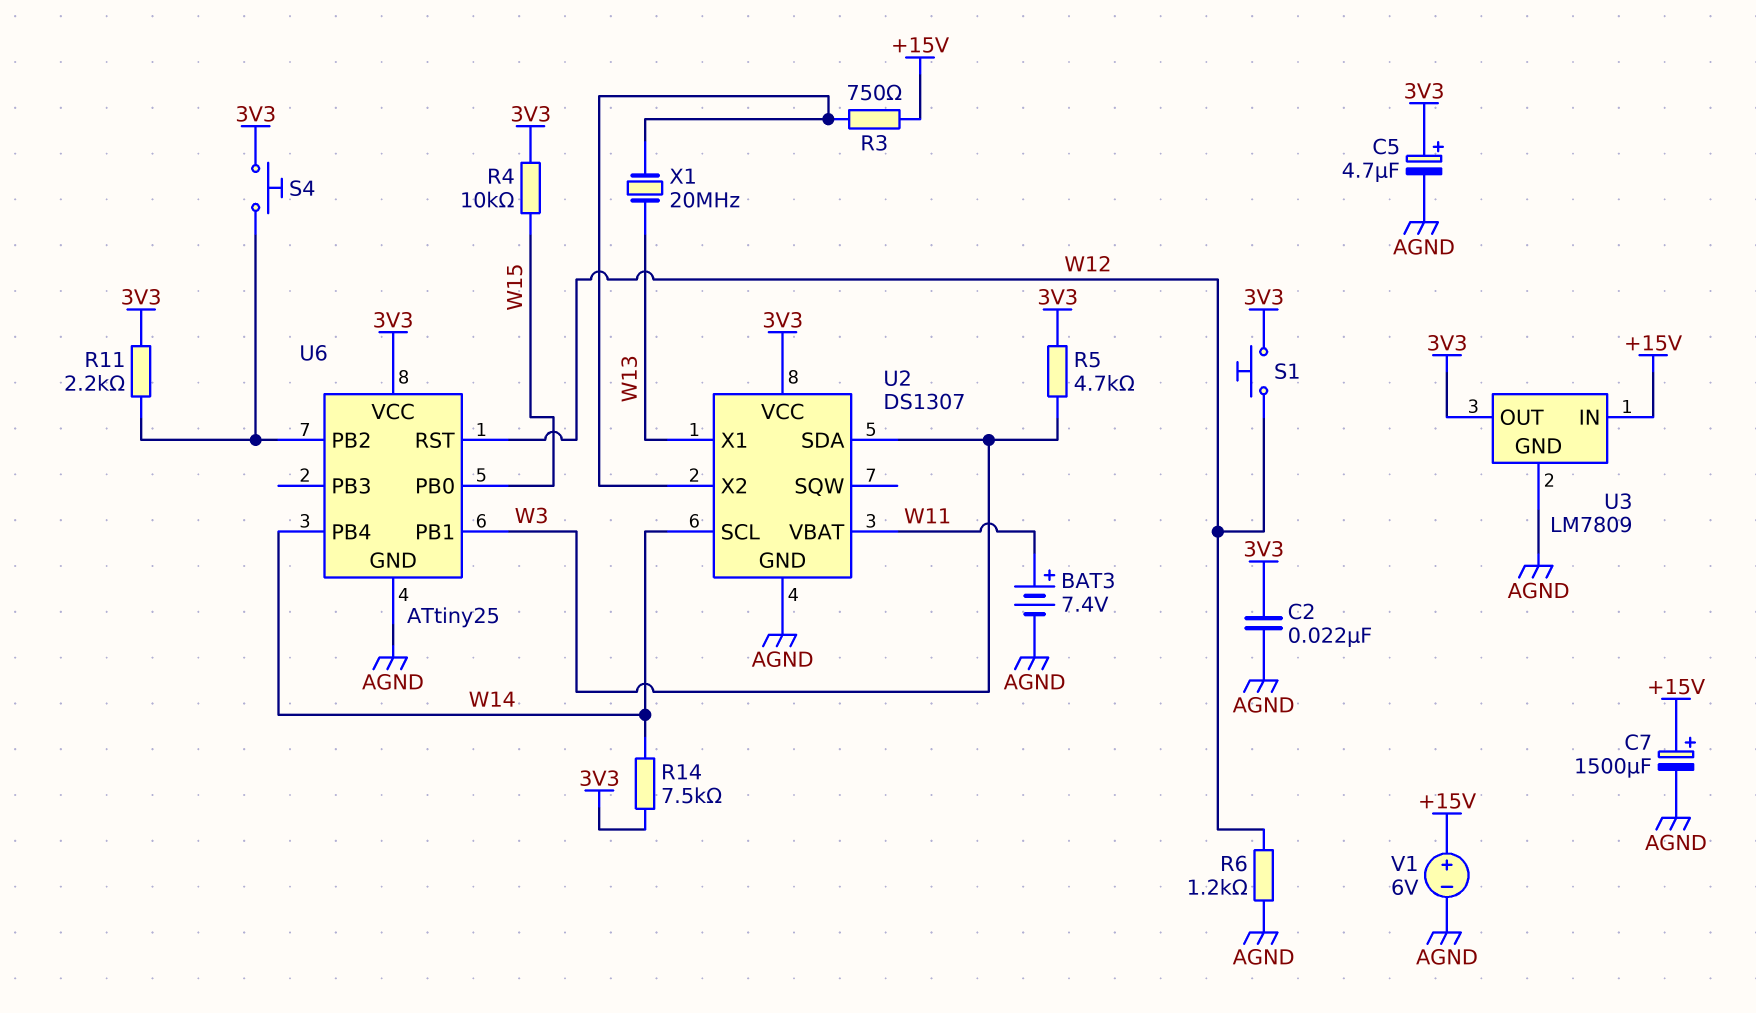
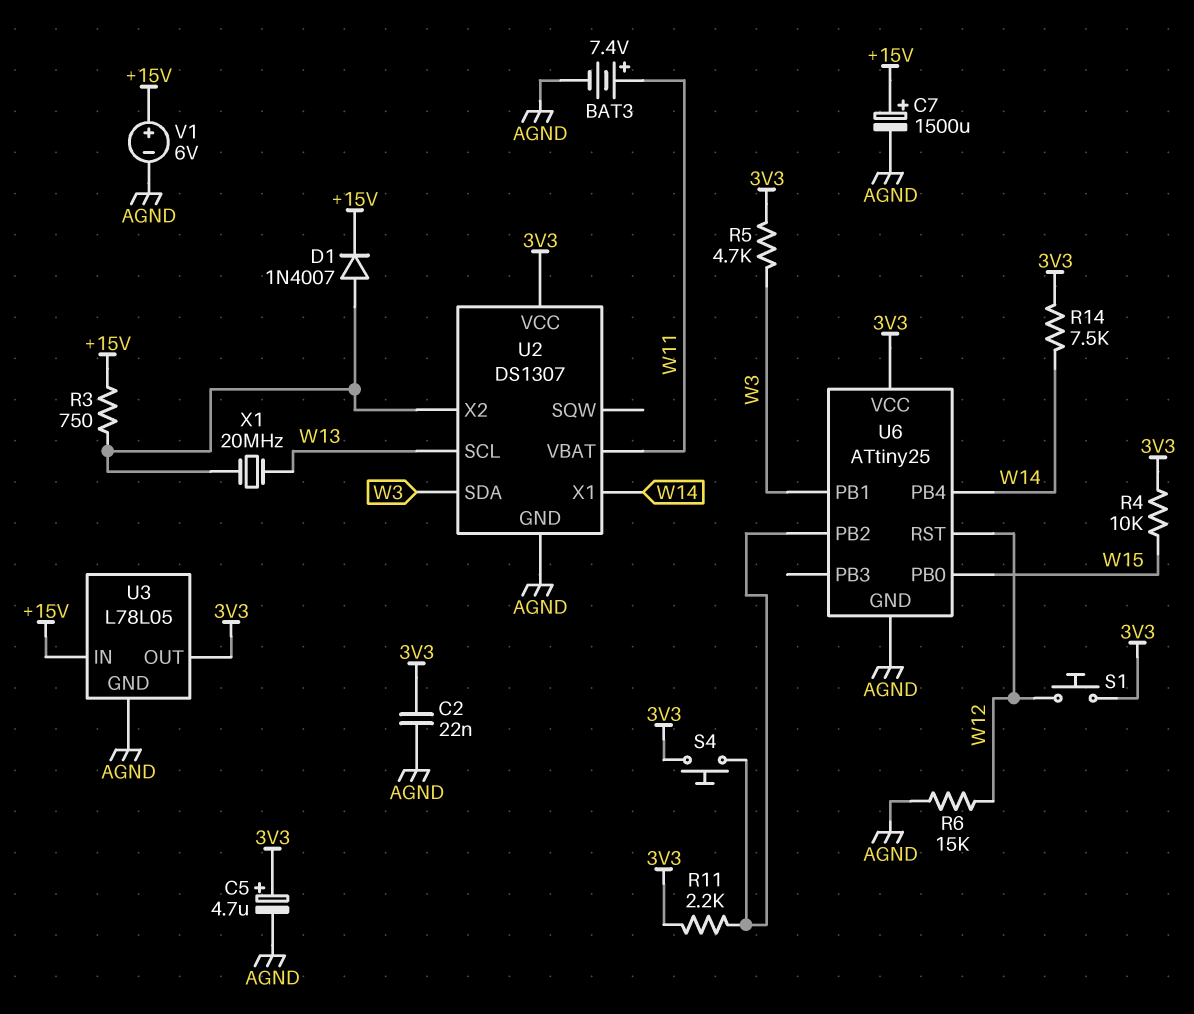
D1: none -> diode 1N4007 (A U2/X2, K +15V)
R6: 1.2k (AGND, W12) -> 15k (AGND, W12)
U2 pin SCL: W14 -> W13
U2 pin X1: W13 -> W14
U3: LM7809 -> L78L05

